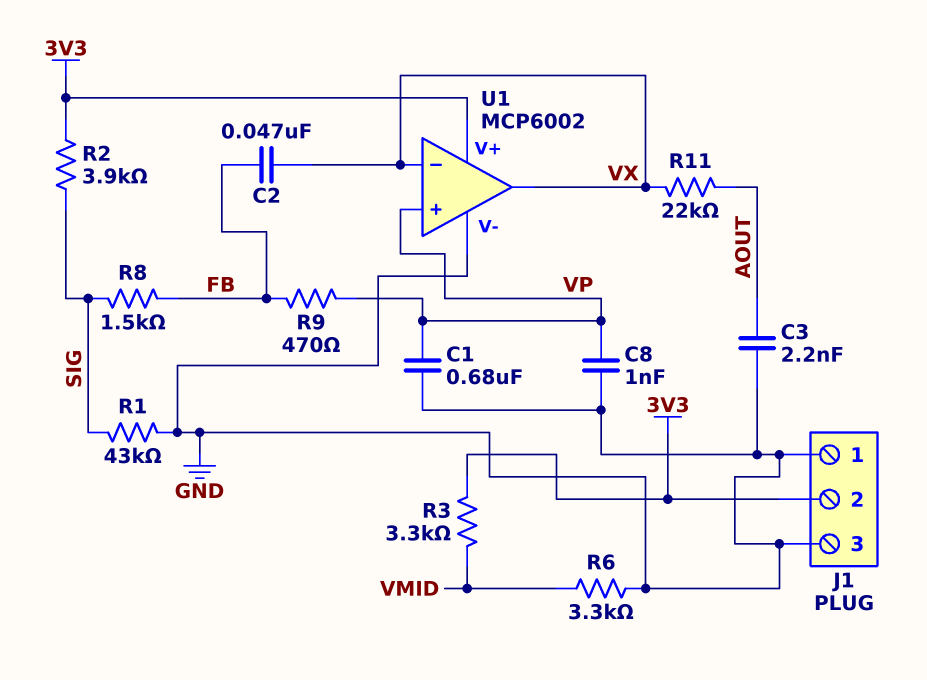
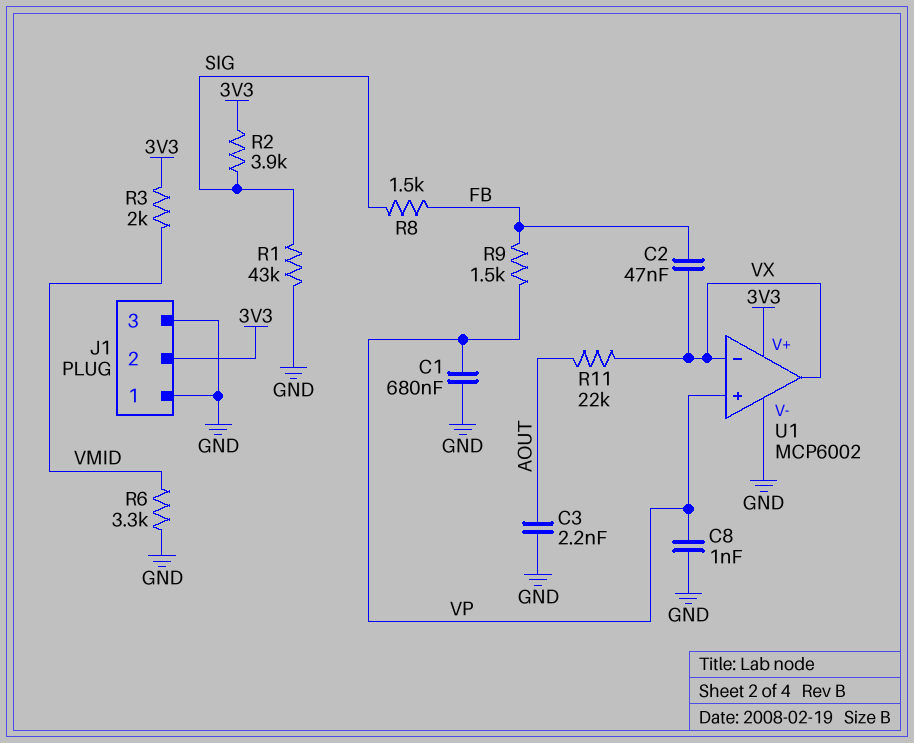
R3: 3.3k (3V3, VMID) -> 2k (3V3, VMID)
R9: 470 (FB, VP) -> 1.5k (FB, VP)

